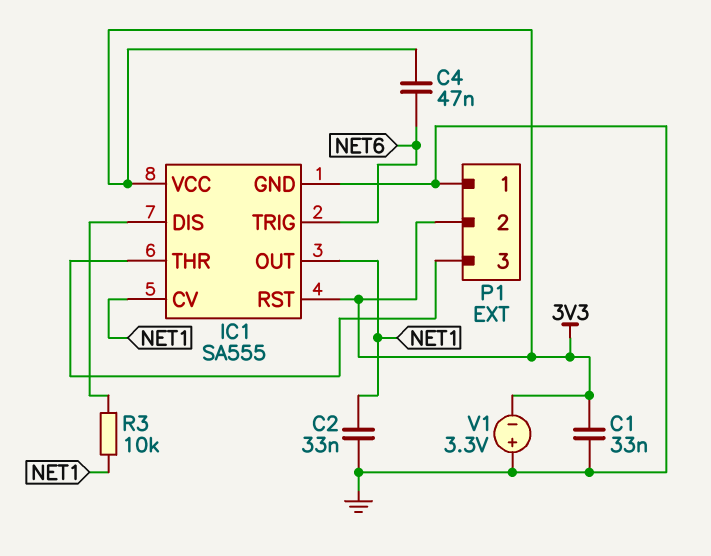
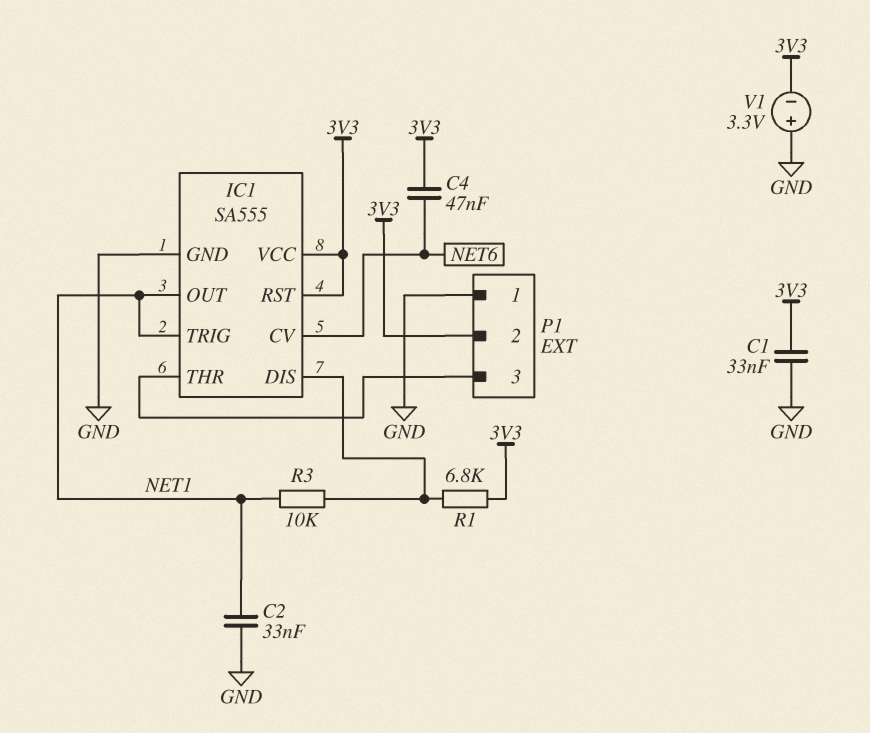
IC1 pin CV: NET1 -> NET6
IC1 pin TRIG: NET6 -> NET1
R1: none -> 6.8k (3V3, IC1/DIS)

